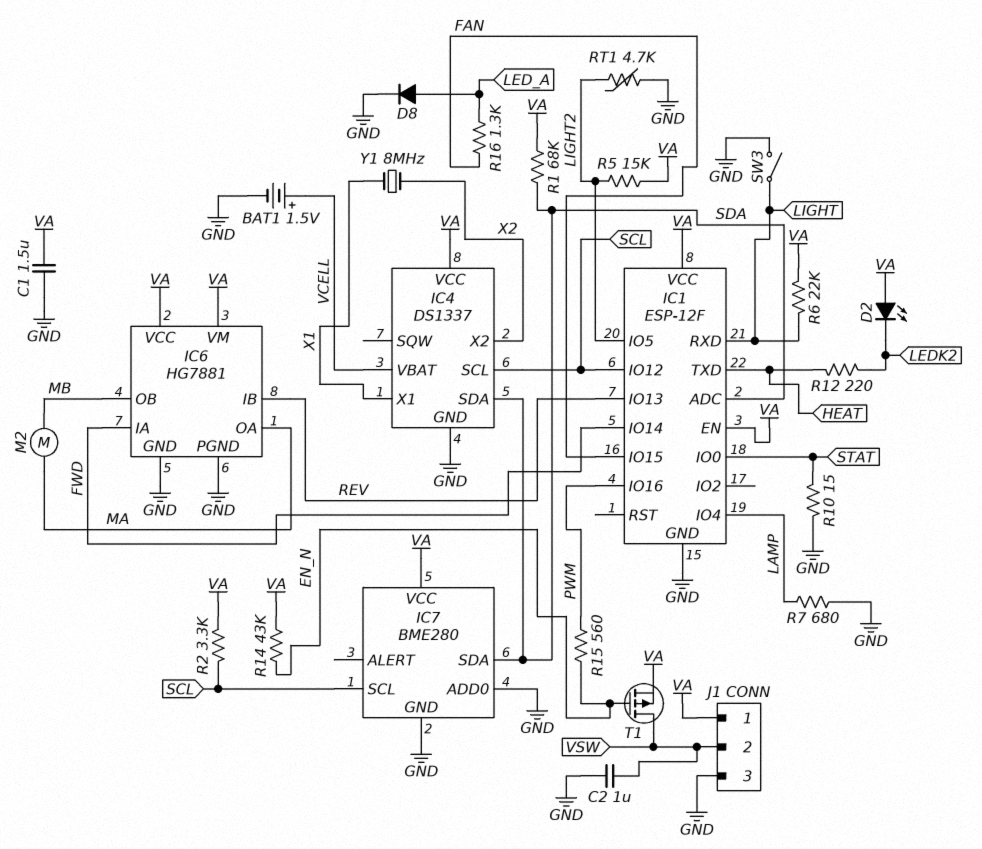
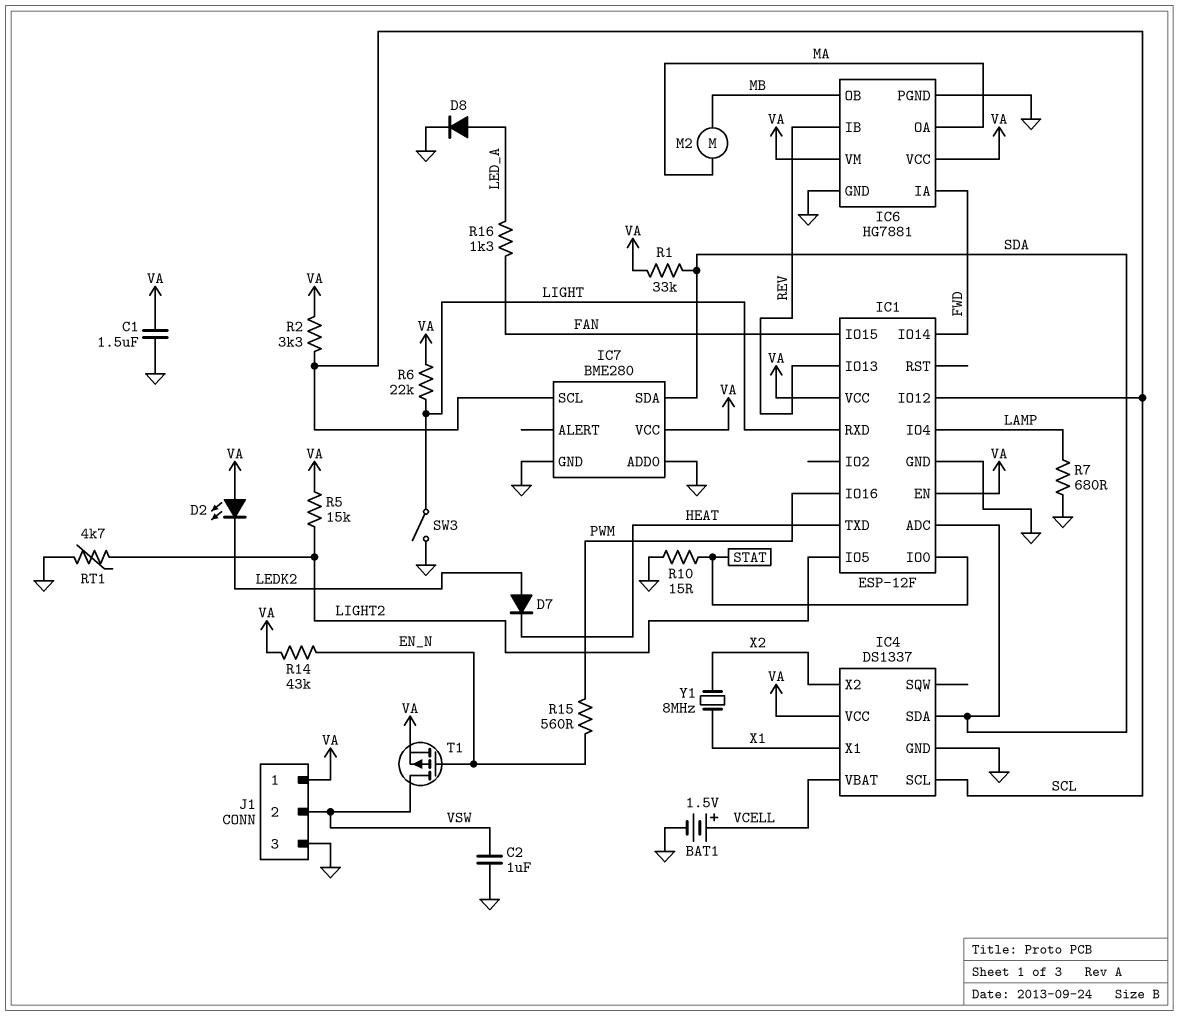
D7: none -> diode (A LEDK2, K HEAT)
R1: 68k (SDA, VA) -> 33k (SDA, VA)
R12: 220 (HEAT, LEDK2) -> none

